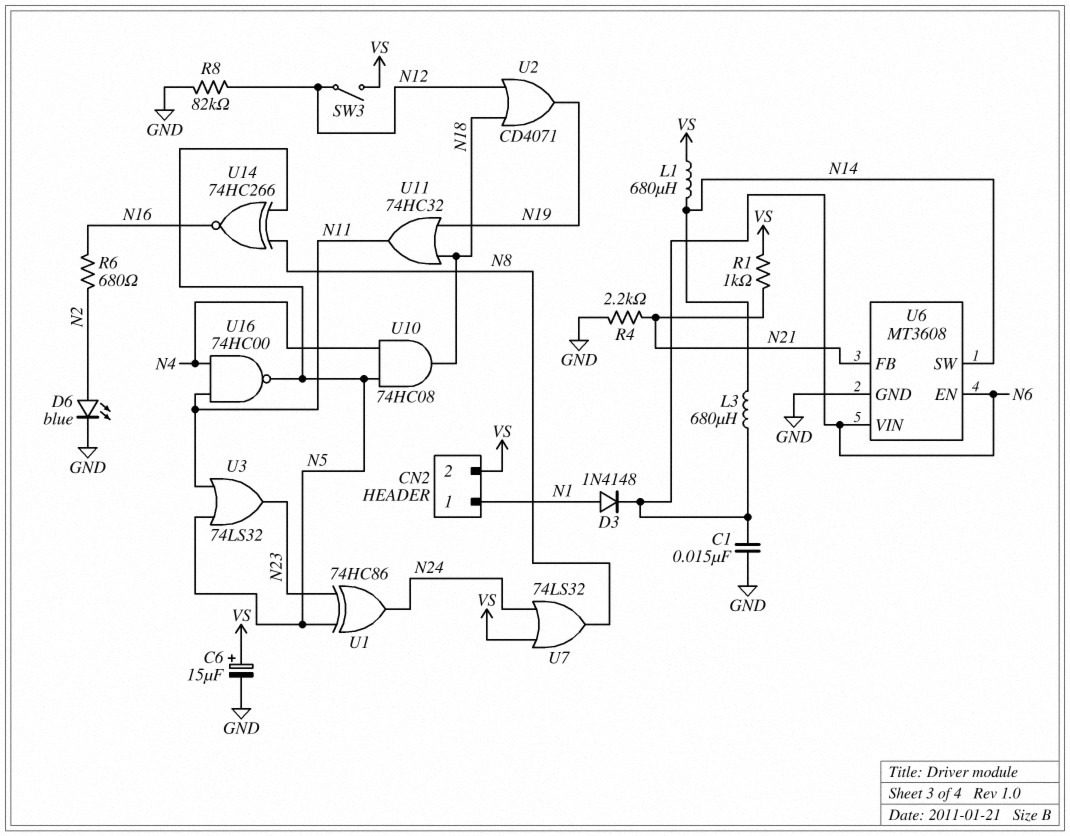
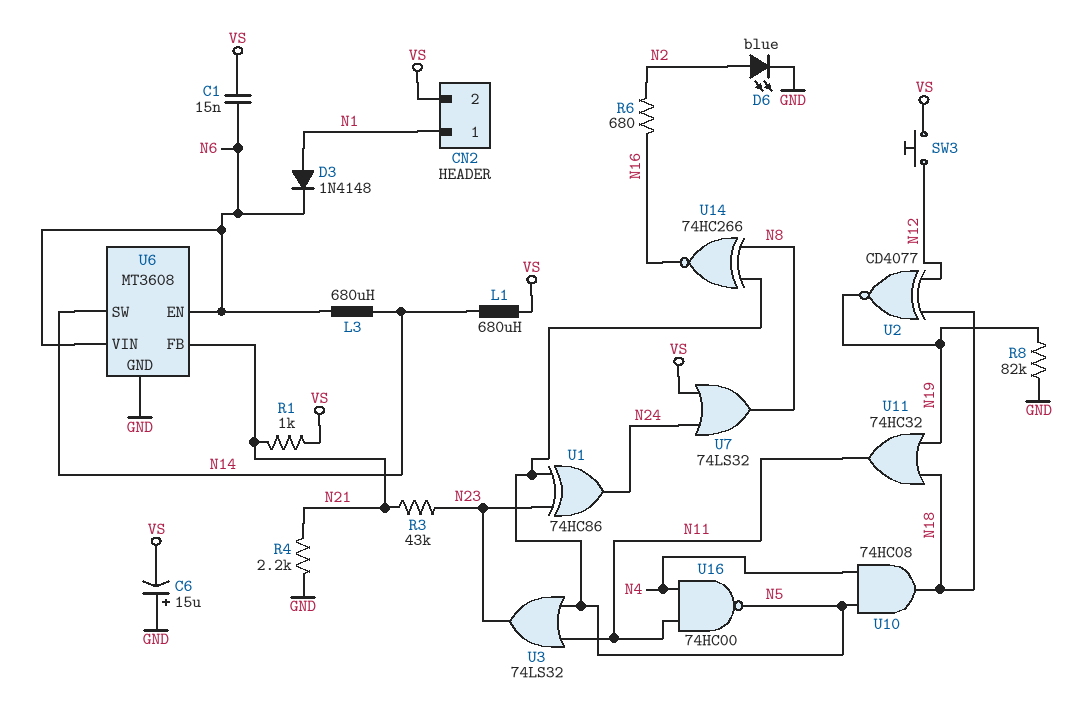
C1: 15nF (GND, N6) -> 15nF (N6, VS)
C6: 15uF (plus VS, minus GND) -> 15uF (plus GND, minus VS)
R3: none -> 43k (N21, N23)
R8: 82k (GND, N12) -> 82k (GND, N19)
SW3: switch (N12, VS) -> button (N12, VS)
U2: OR CD4071 (in N12, in N18, out N19) -> XNOR CD4077 (in N12, in N18, out N19)

